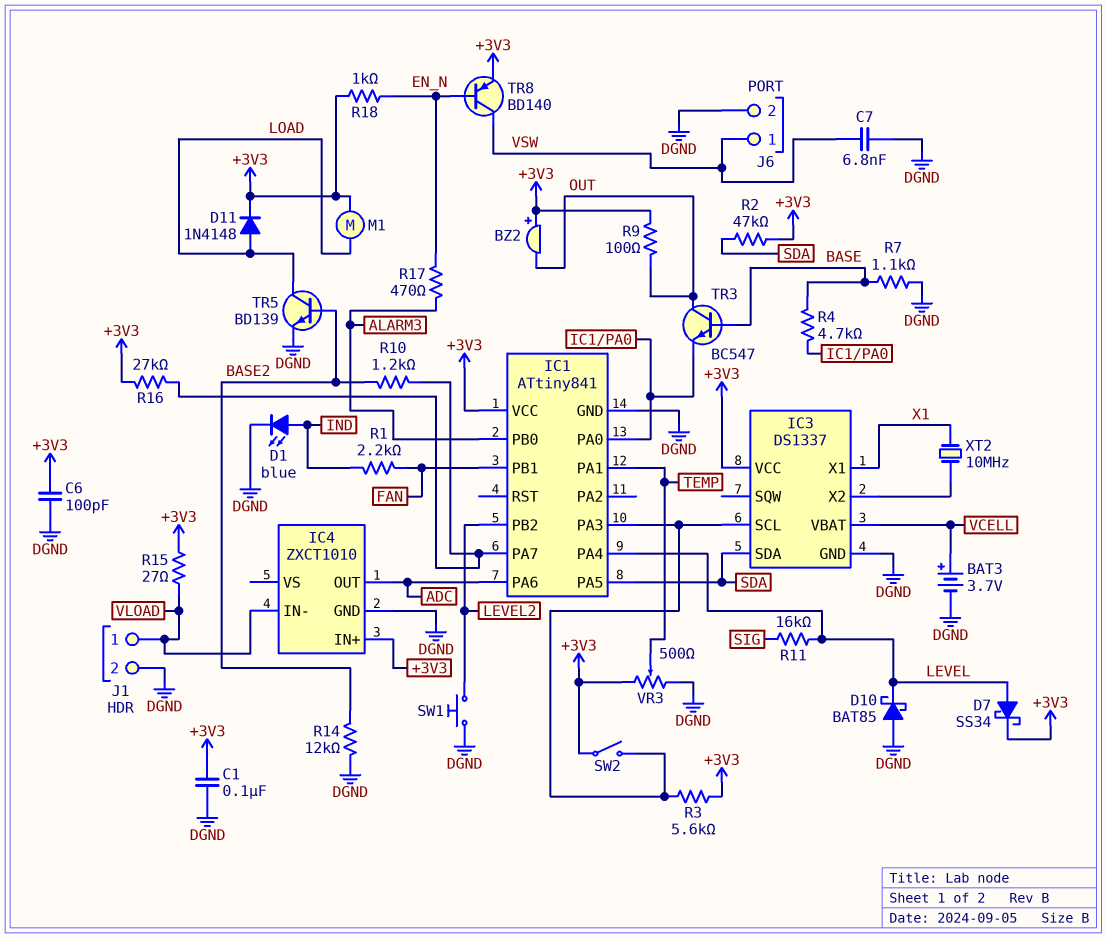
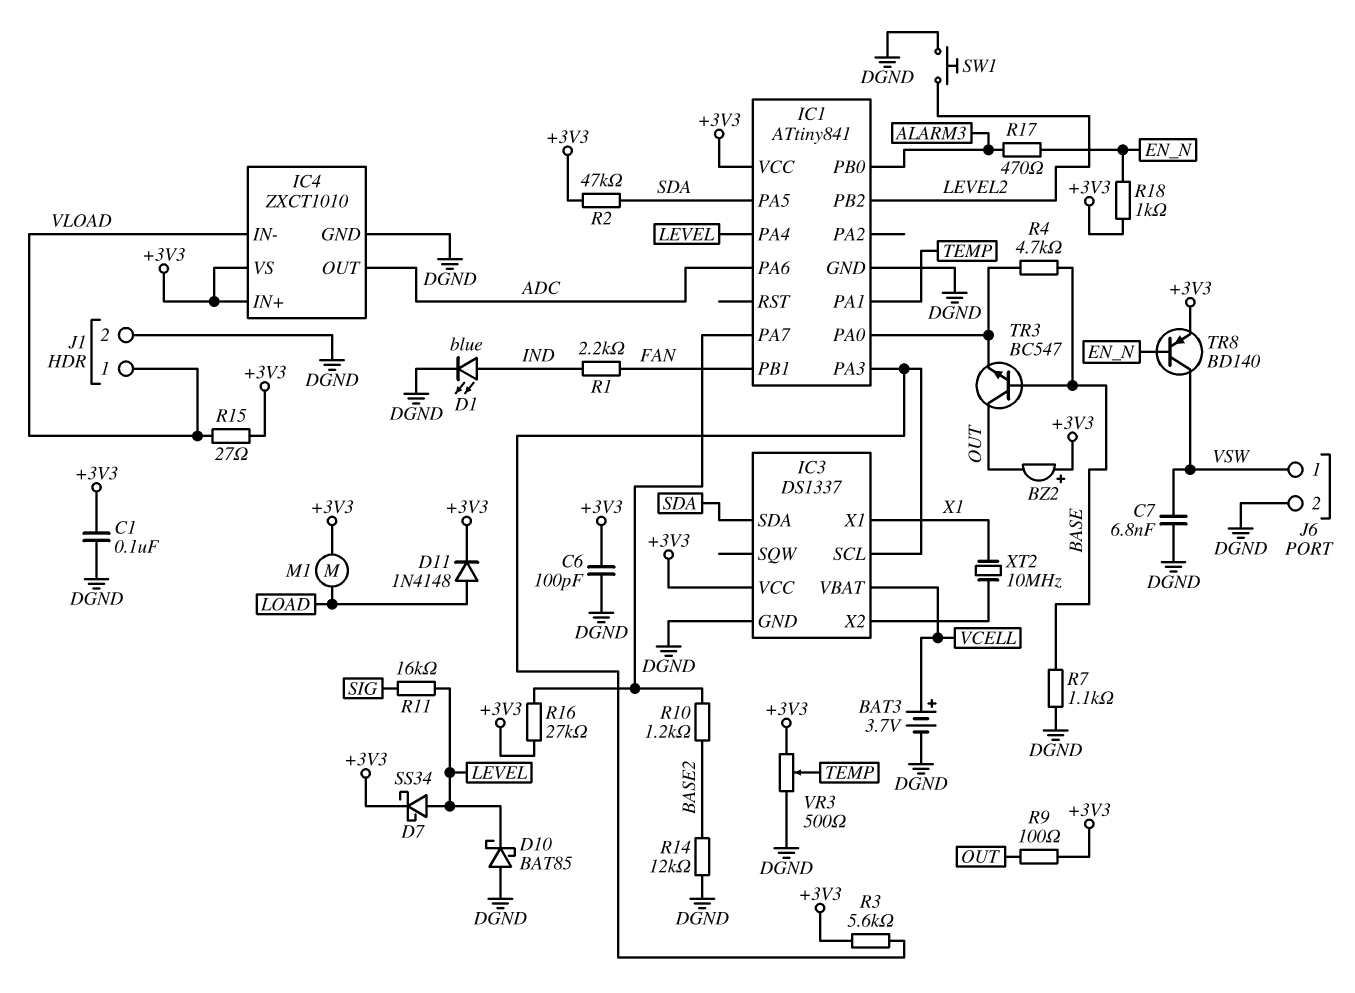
IC4 pin VS: none -> +3V3
SW2: switch (+3V3, IC1/PA3) -> none
TR5: NPN BD139 (B BASE2, C LOAD, E DGND) -> none

